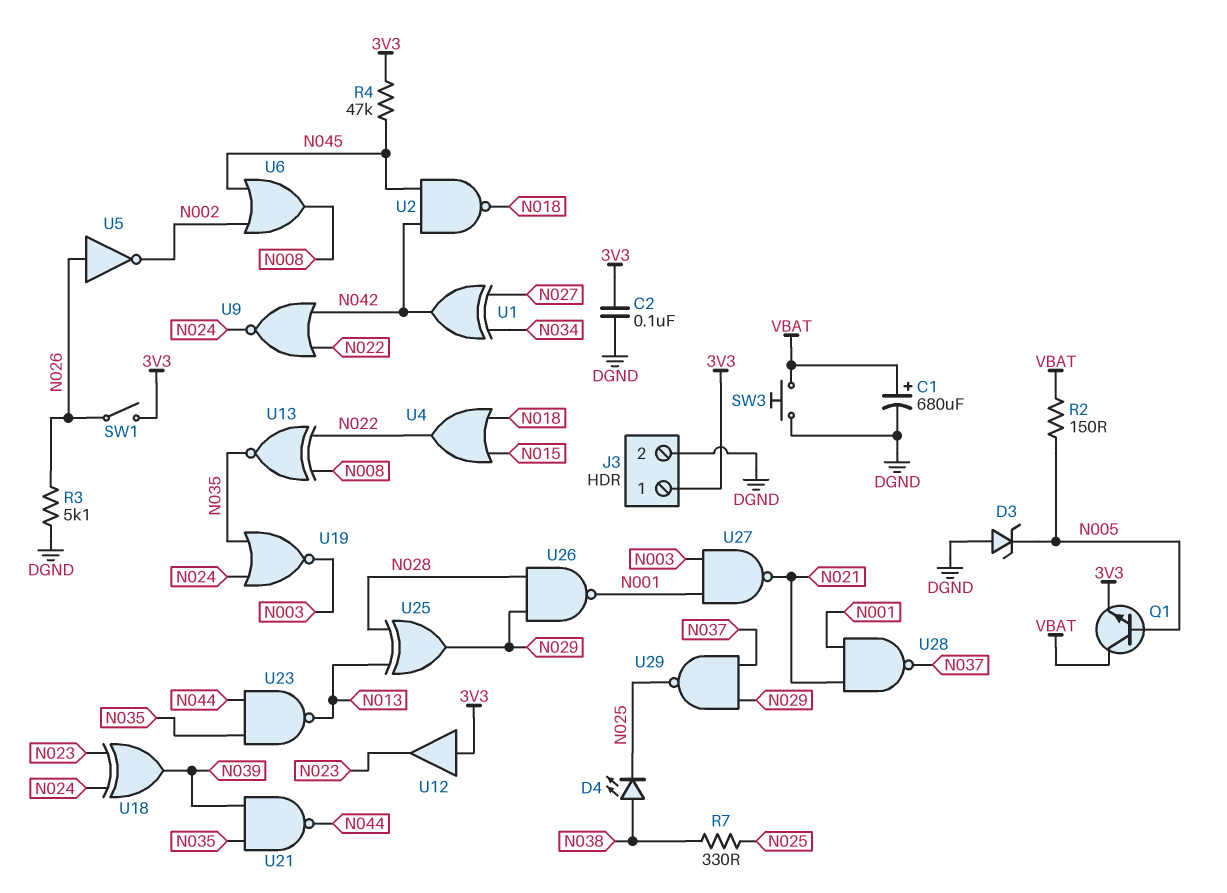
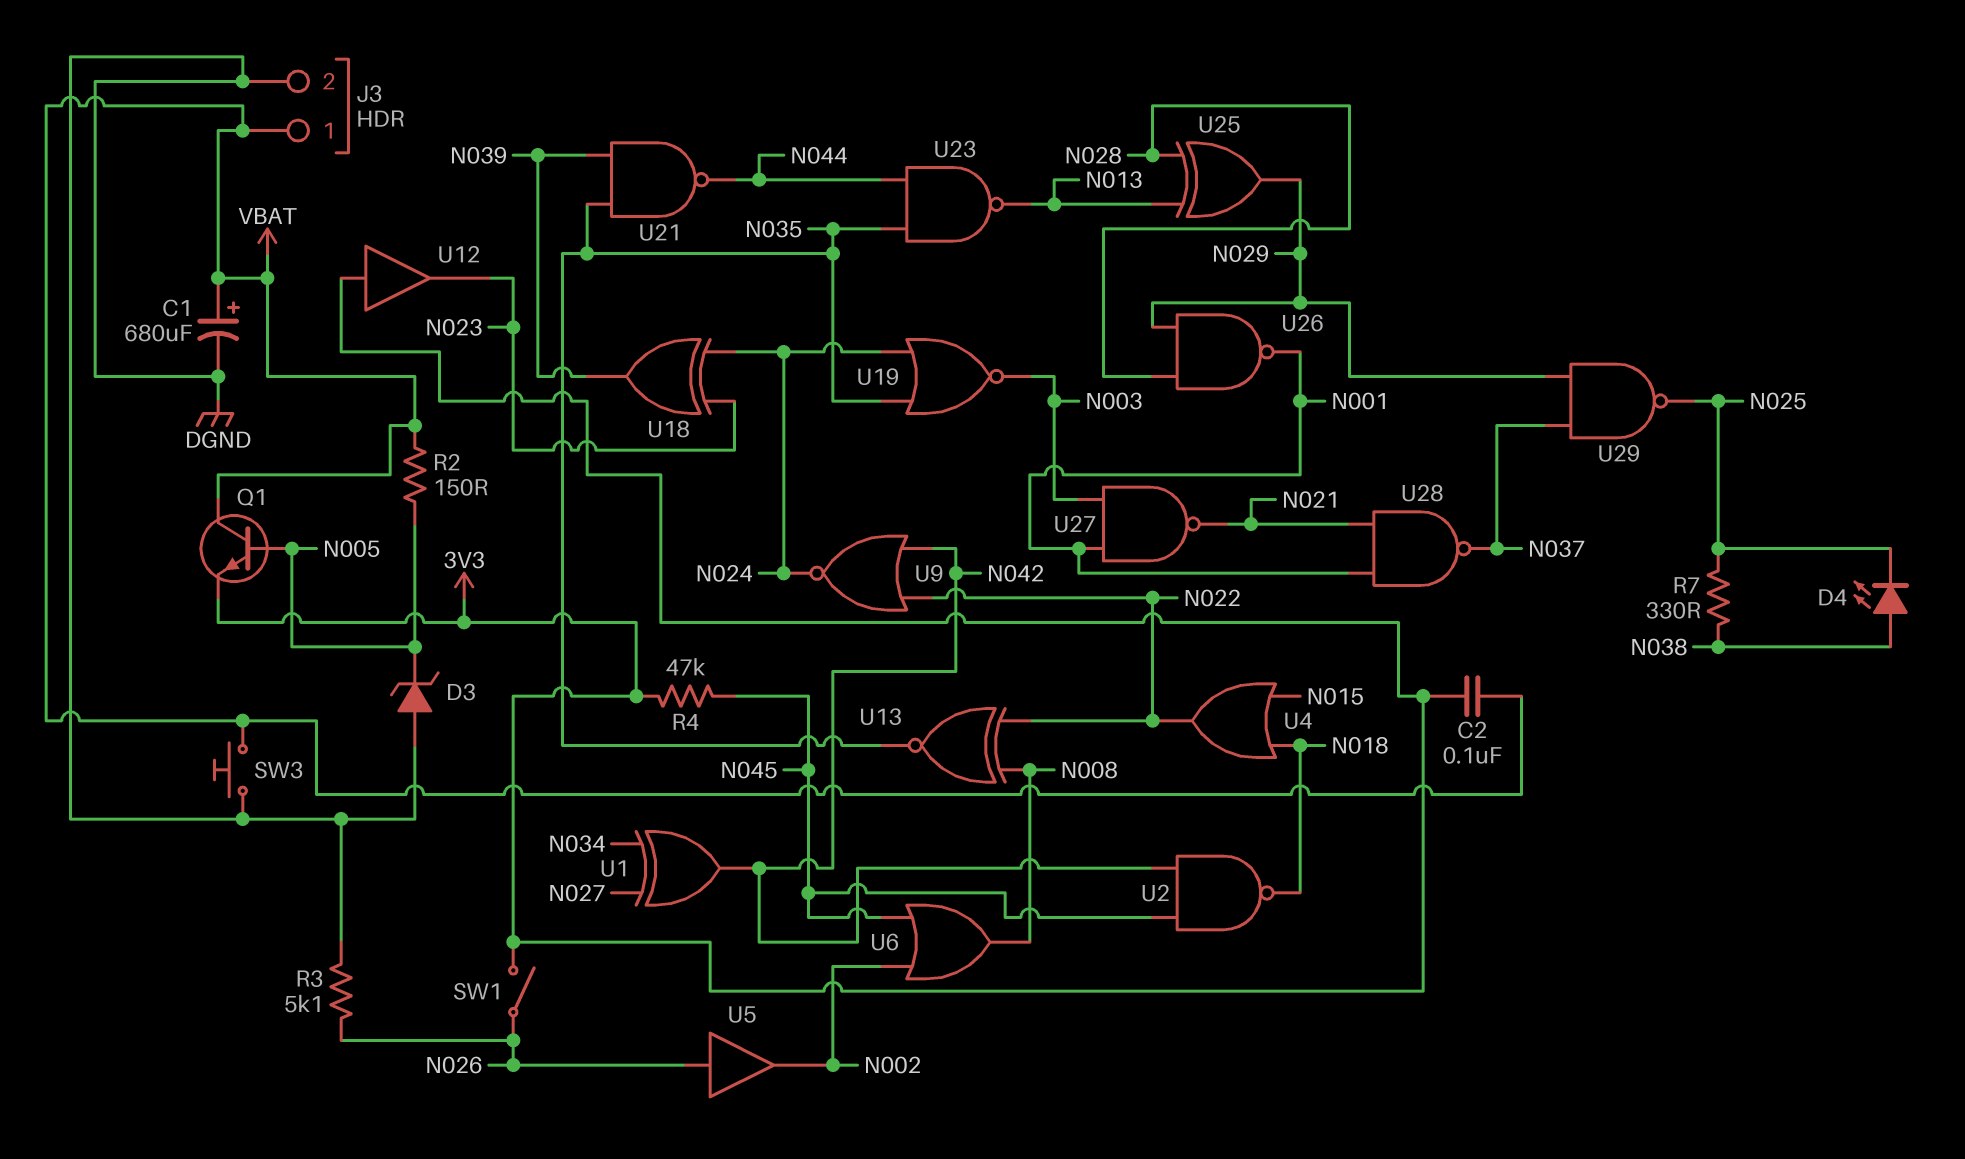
C2: 100nF (3V3, DGND) -> 100nF (3V3, VBAT)
J3 pin 1: 3V3 -> VBAT
U5: NOT (in N026, out N002) -> buffer (in N026, out N002)

